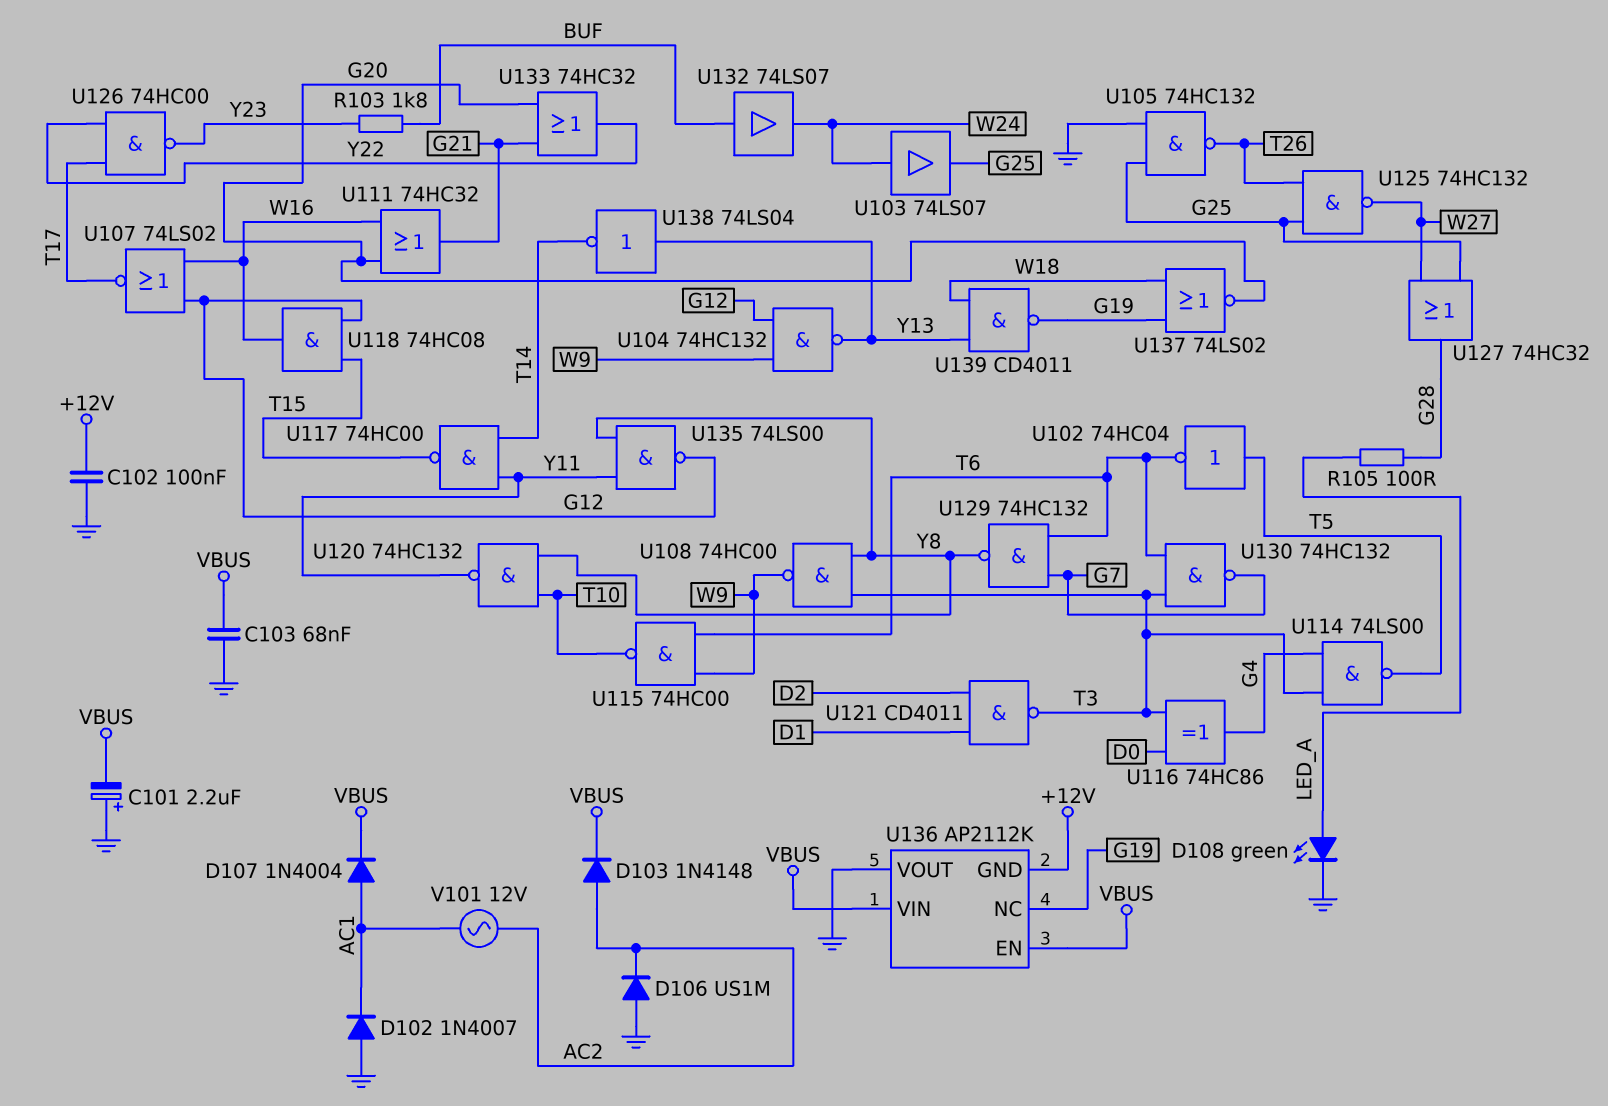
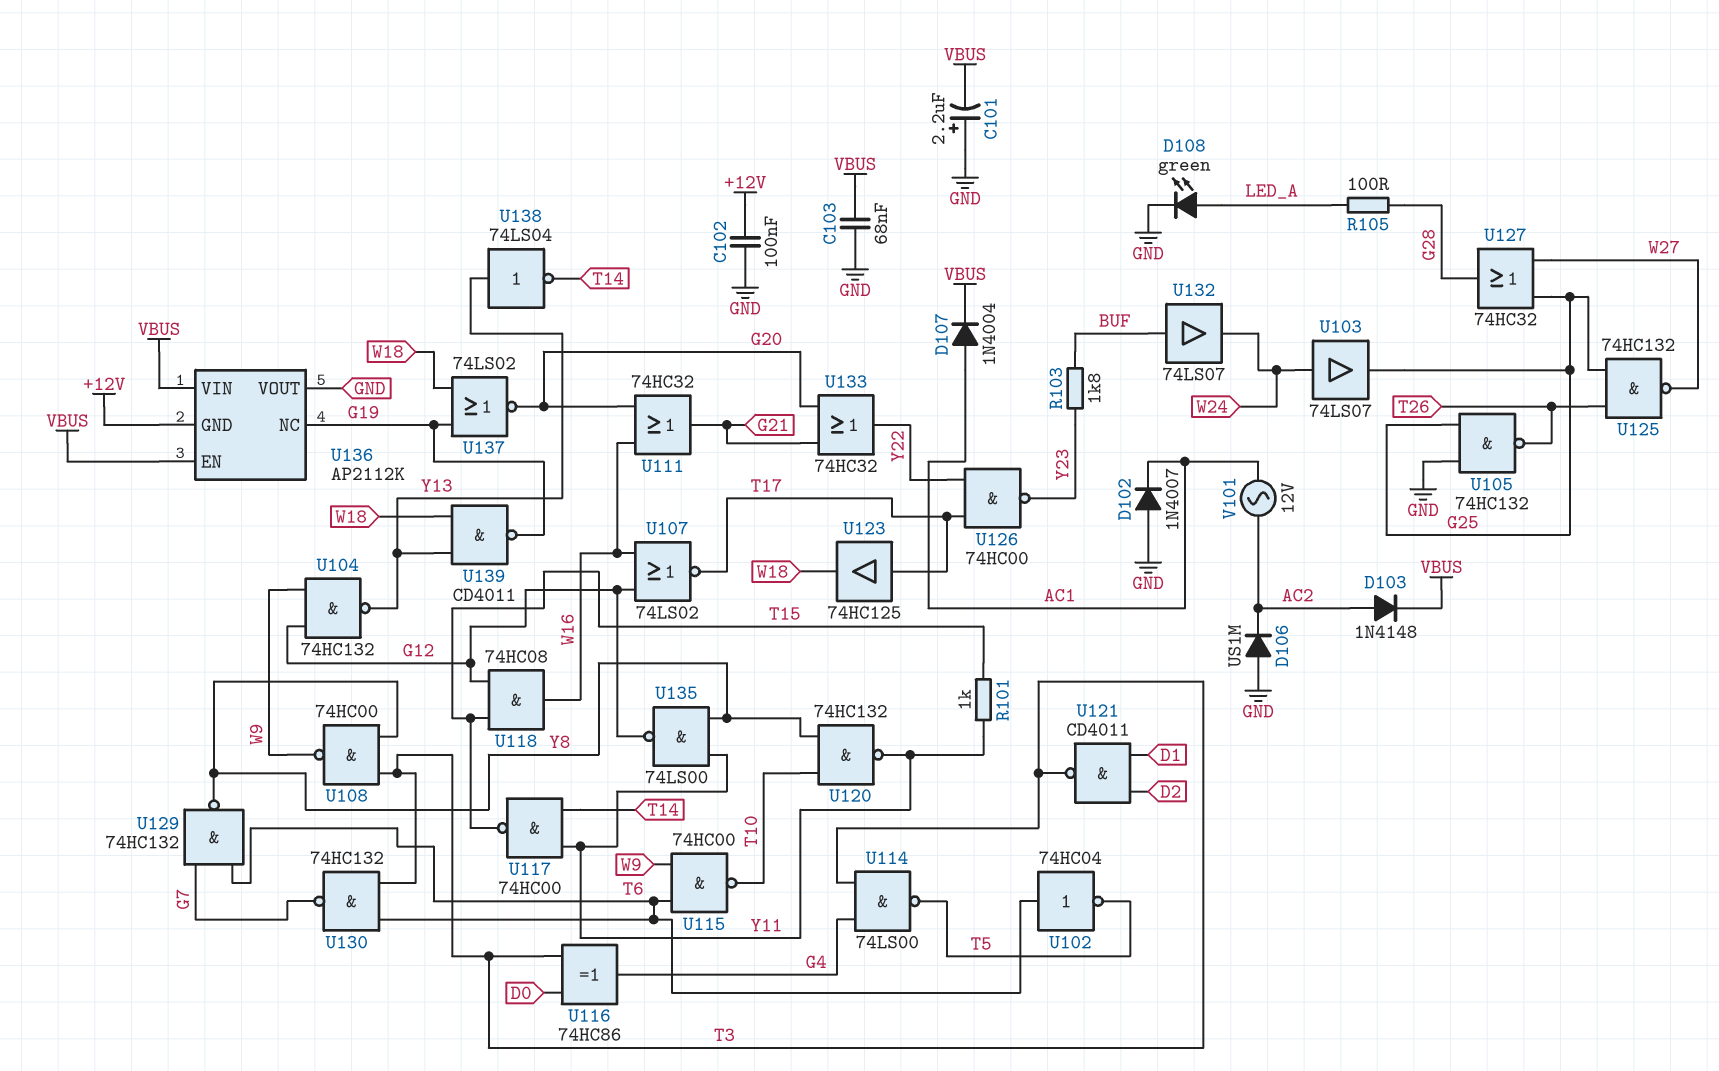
R101: none -> 1k (T15, Y11)
U102: NOT 74HC04 (in T5, out T6) -> NOT 74HC04 (in T6, out T5)
U123: none -> buffer 74HC125 (in T17, out W18)

